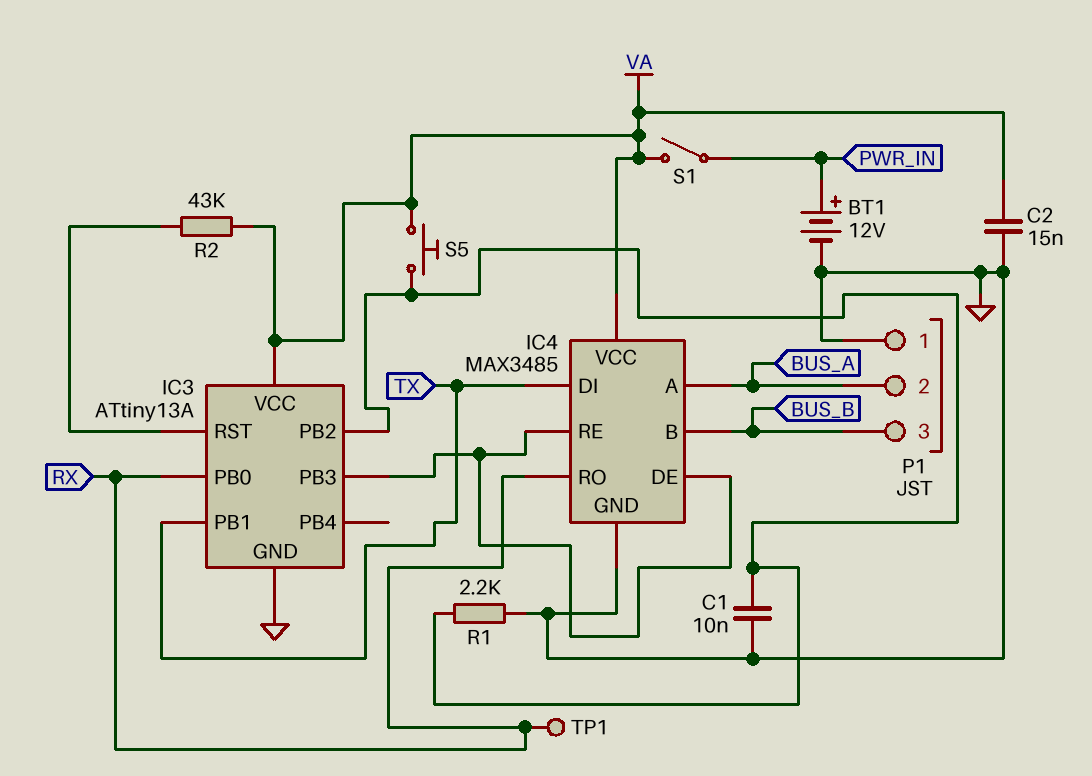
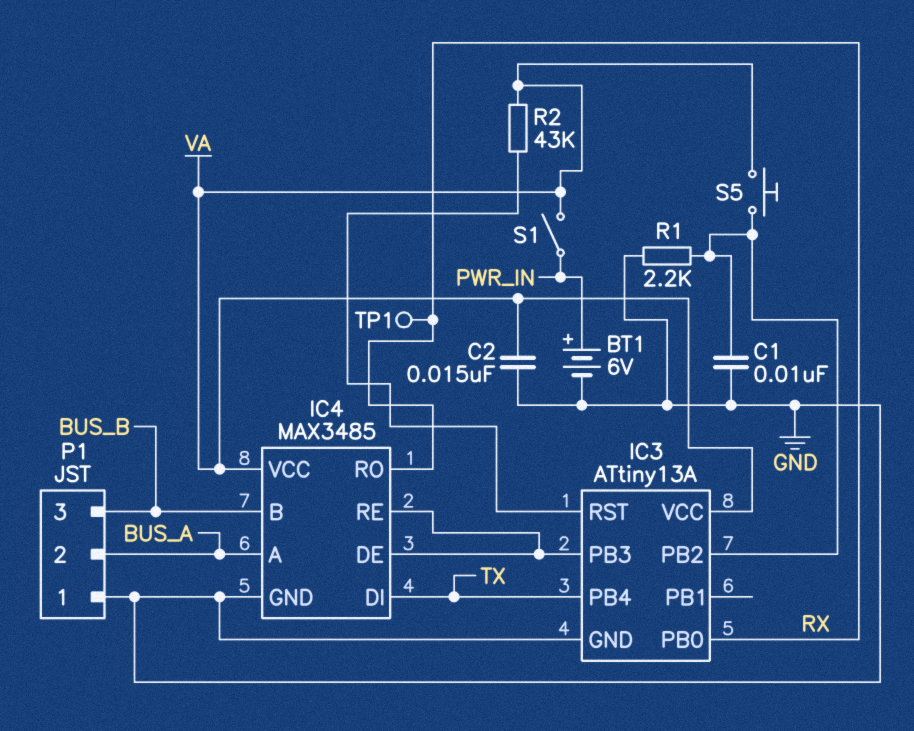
BT1: 12V (plus PWR_IN, minus GND) -> 6V (plus PWR_IN, minus GND)
IC3 pin PB1: TX -> none
IC3 pin PB4: none -> TX

